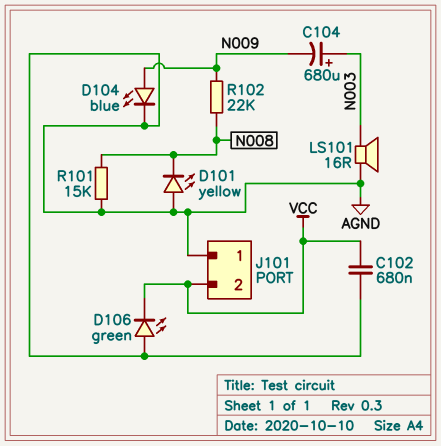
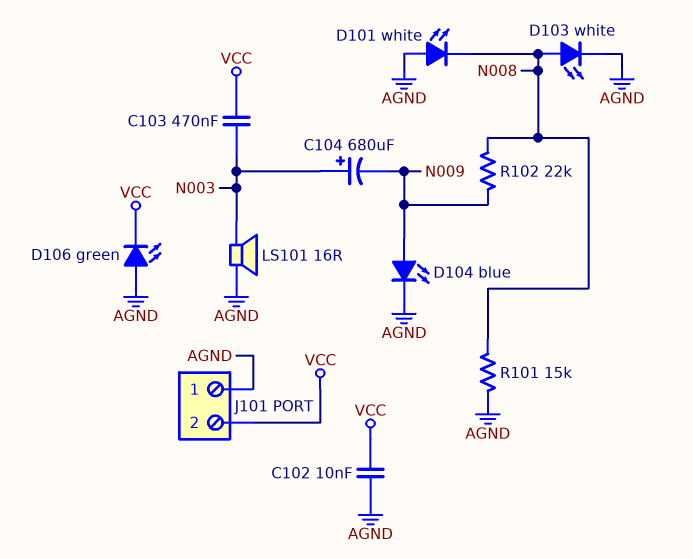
C102: 680nF (AGND, VCC) -> 10nF (AGND, VCC)
C103: none -> 470nF (N003, VCC)
D101: LED yellow (A AGND, K N008) -> LED white (A AGND, K N008)
D103: none -> LED white (A N008, K AGND)

